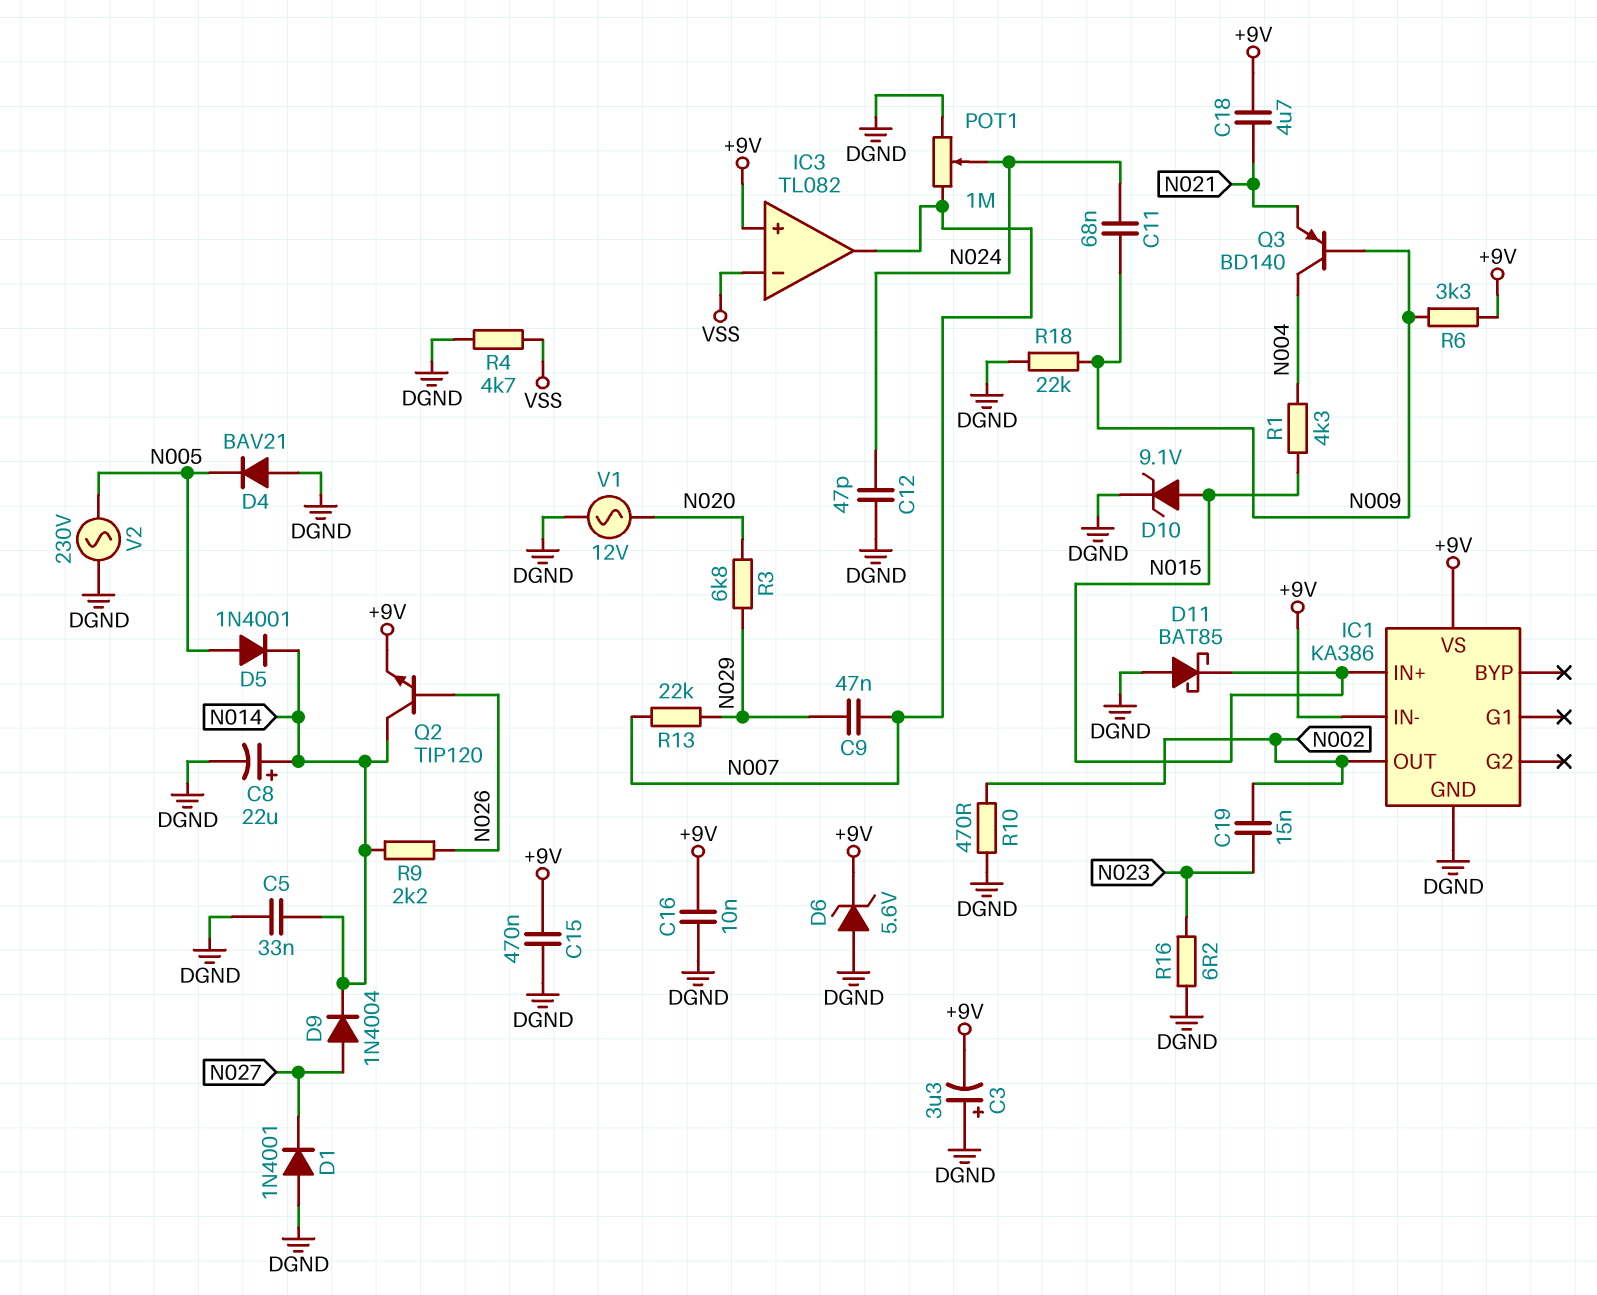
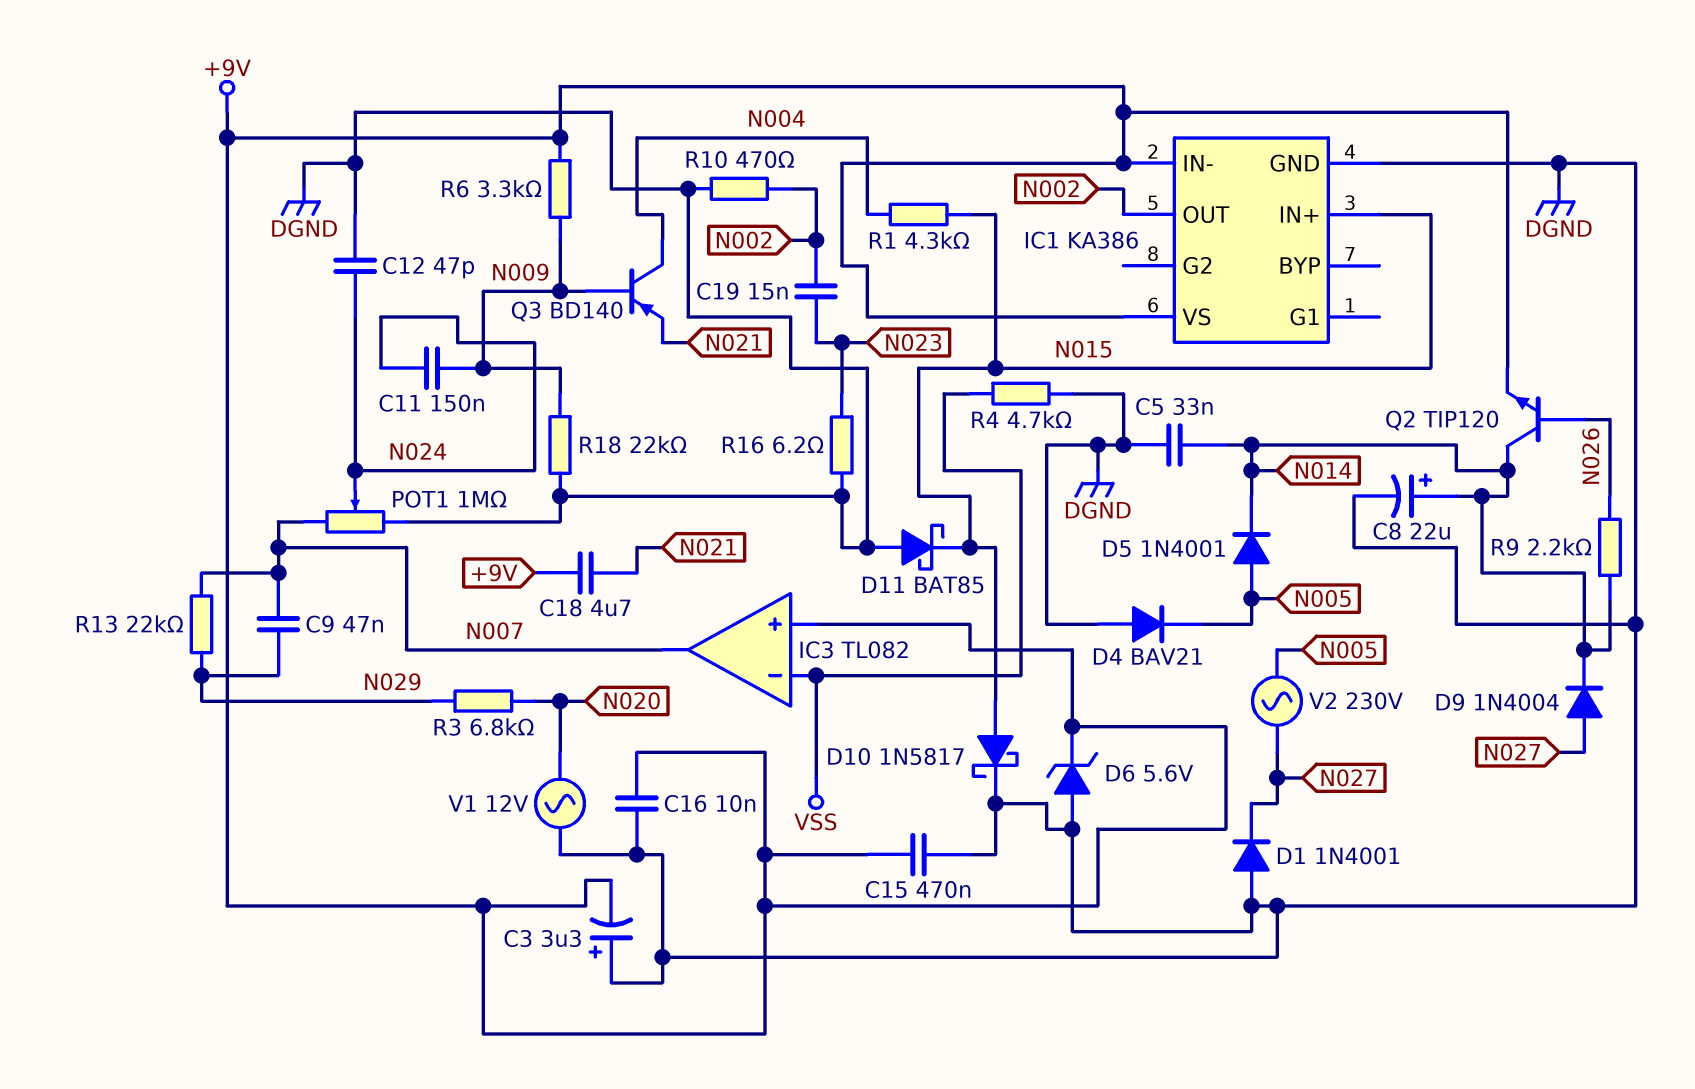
C11: 68nF (N009, N024) -> 150nF (N009, N024)
D10: zener 9.1V (A N015, K DGND) -> schottky 1N5817 (A N015, K DGND)
V2: AC 230V (DGND, N005) -> AC 230V (N005, N027)

